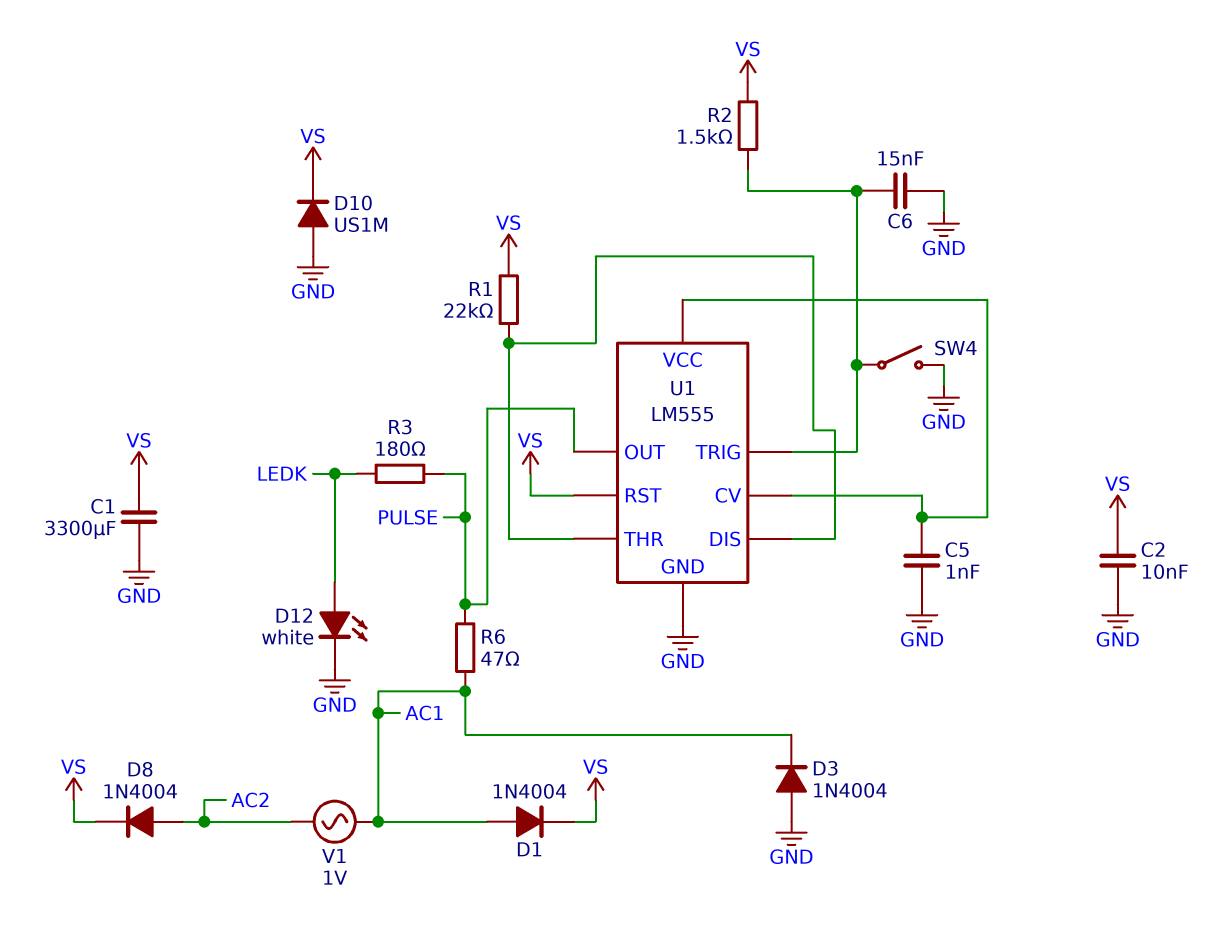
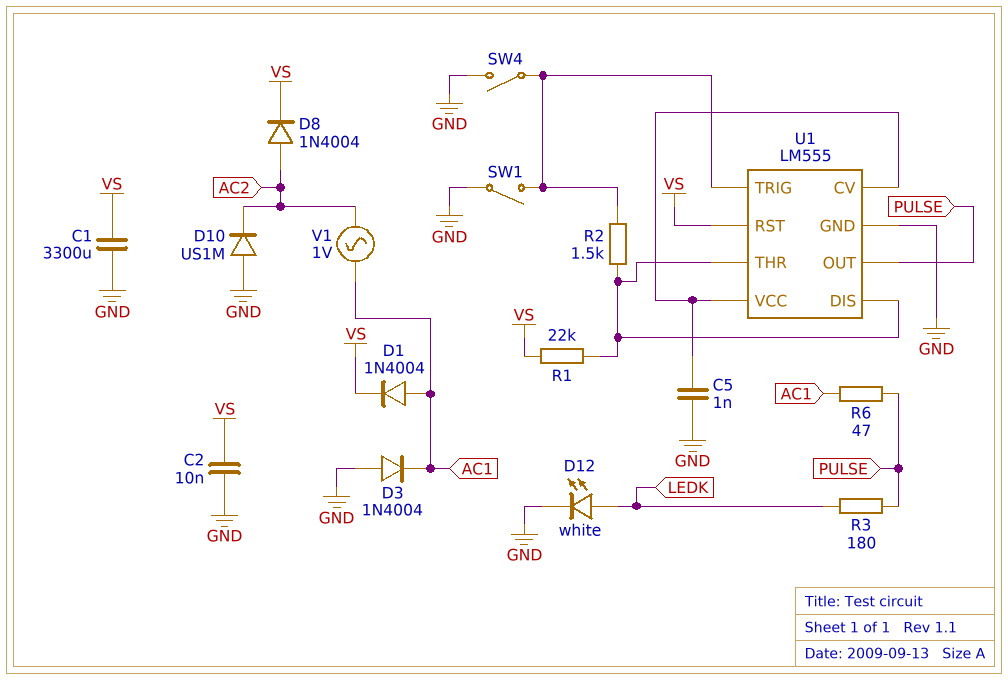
C6: 15nF (GND, U1/TRIG) -> none
D10: diode US1M (A GND, K VS) -> diode US1M (A GND, K AC2)
R2: 1.5k (U1/TRIG, VS) -> 1.5k (U1/DIS, U1/TRIG)
SW1: none -> switch (GND, U1/TRIG)

